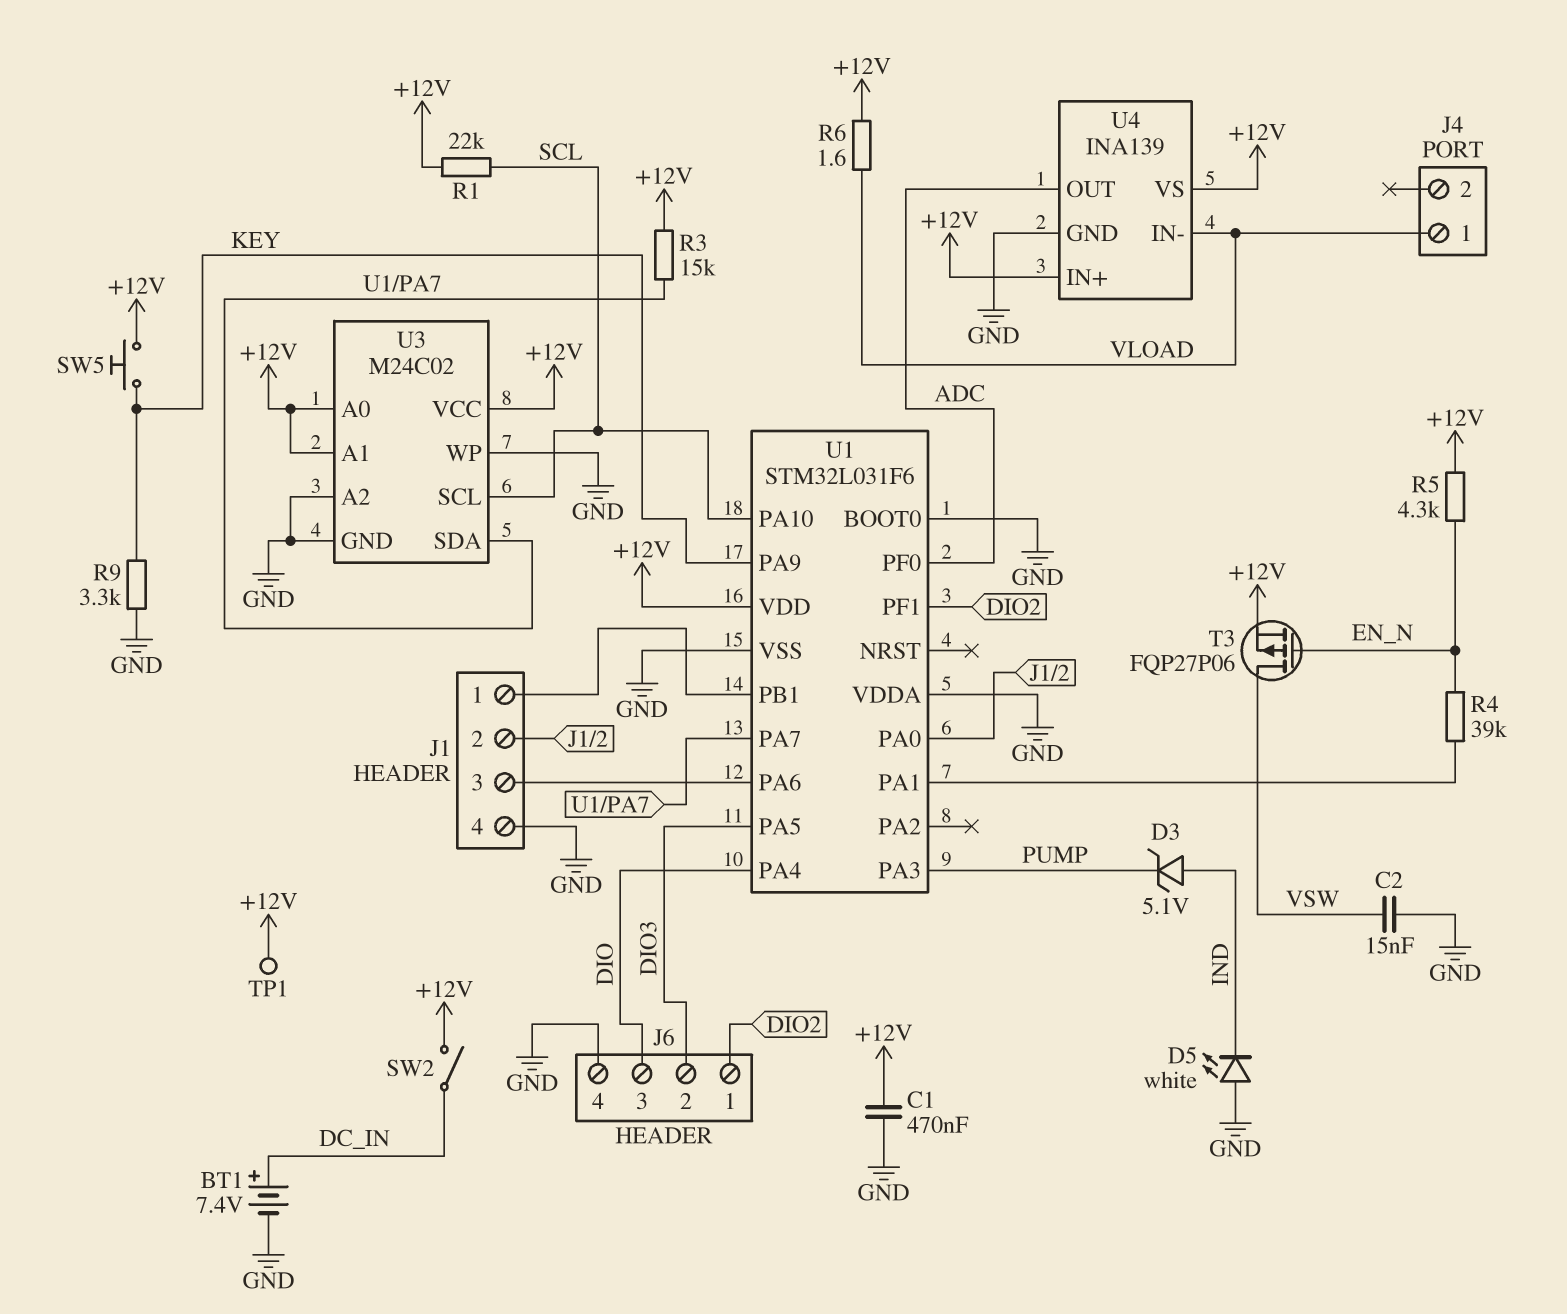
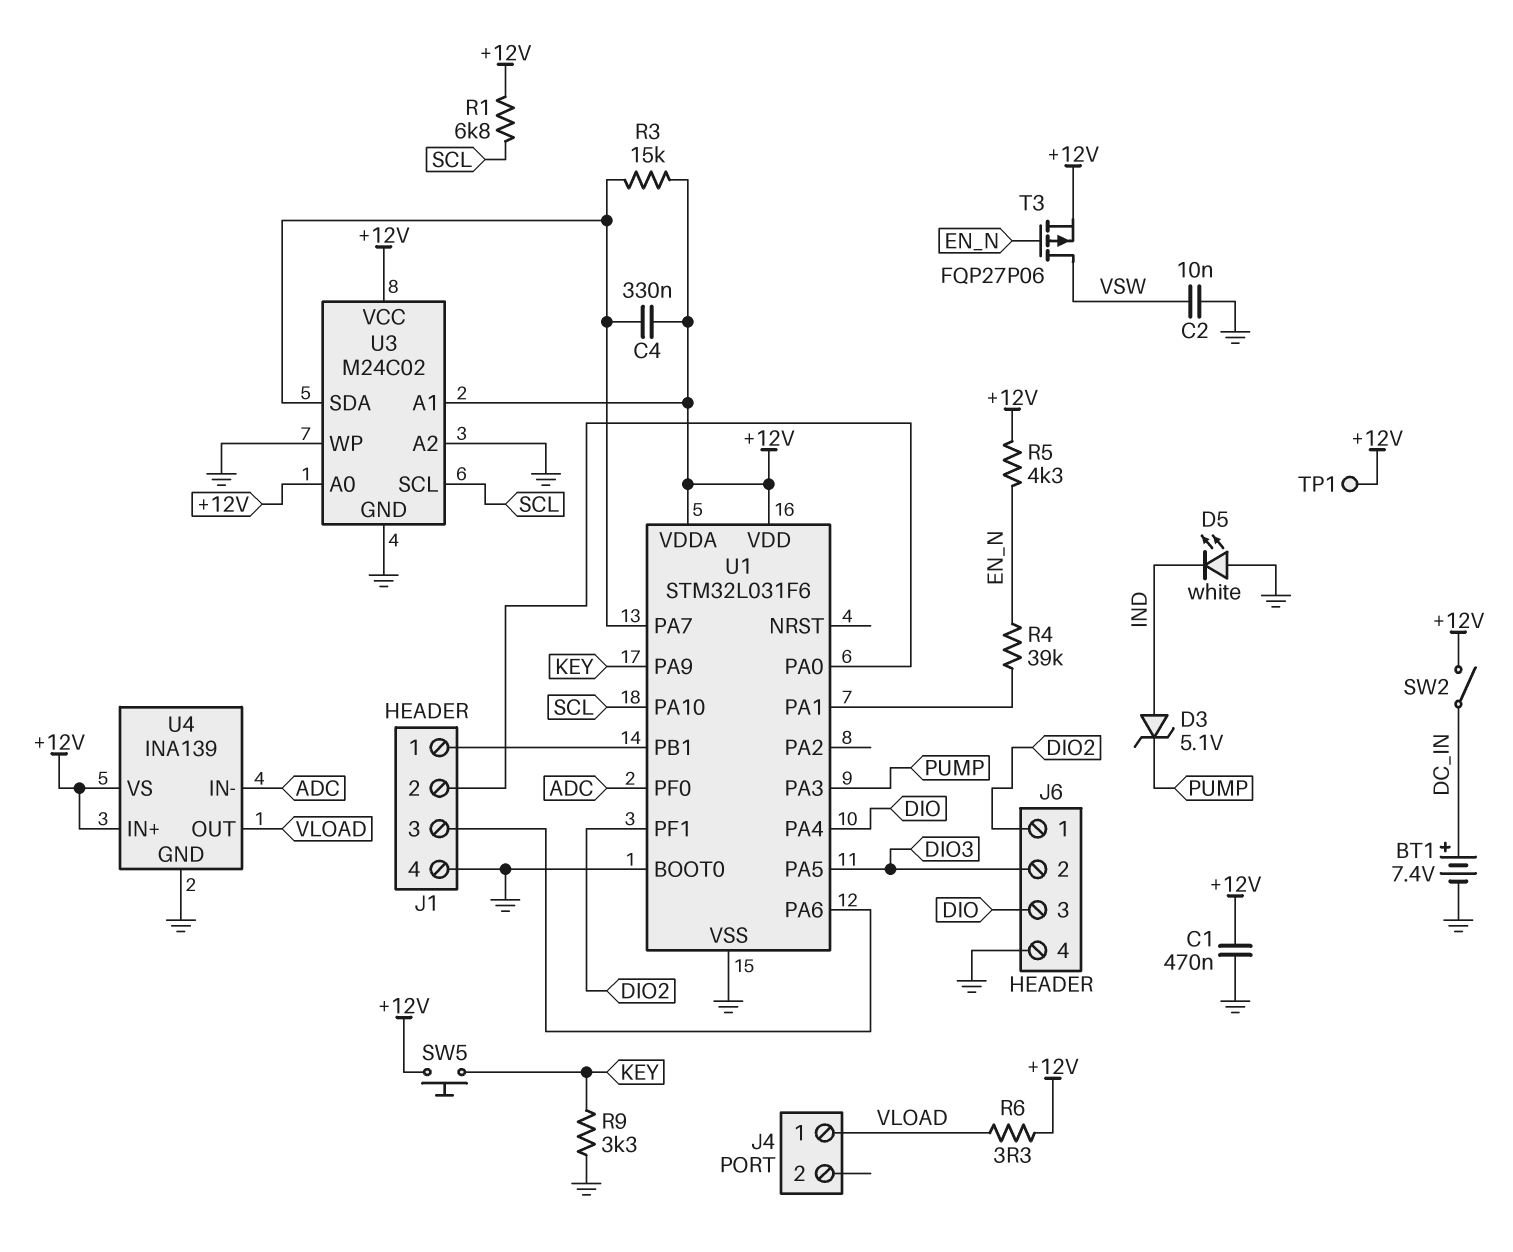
C2: 15nF (GND, VSW) -> 10nF (GND, VSW)
C4: none -> 330nF (+12V, U1/PA7)
R1: 22k (+12V, SCL) -> 6.8k (+12V, SCL)
R6: 1.6 (+12V, VLOAD) -> 3.3 (+12V, VLOAD)
U1 pin VDDA: GND -> +12V
U4 pin IN-: VLOAD -> ADC
U4 pin OUT: ADC -> VLOAD

